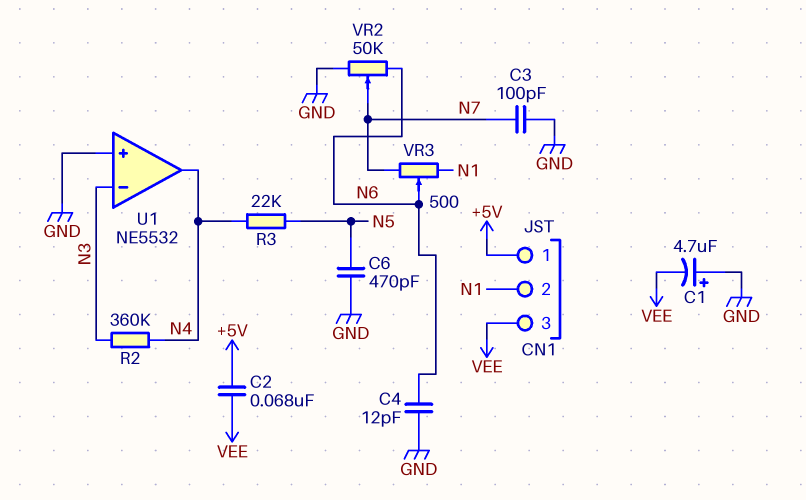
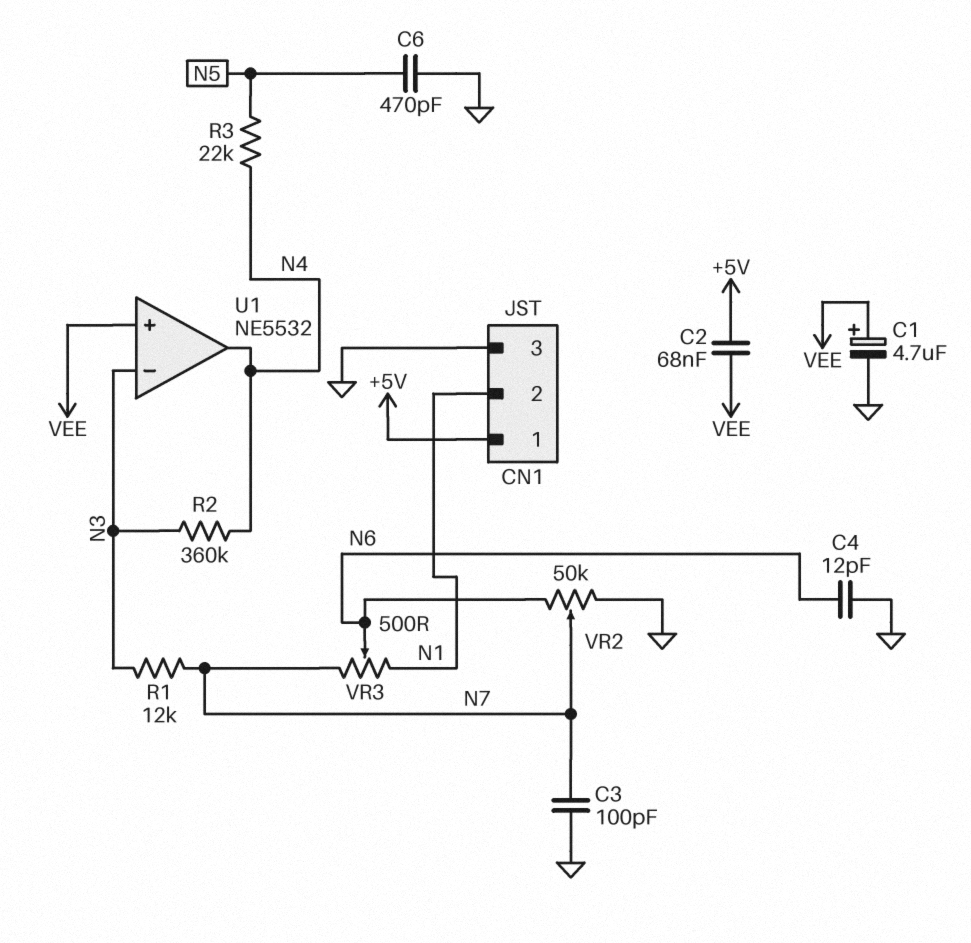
C1: 4.7uF (plus GND, minus VEE) -> 4.7uF (plus VEE, minus GND)
CN1 pin 3: VEE -> GND
R1: none -> 12k (N3, N7)
U1 pin in+: GND -> VEE

